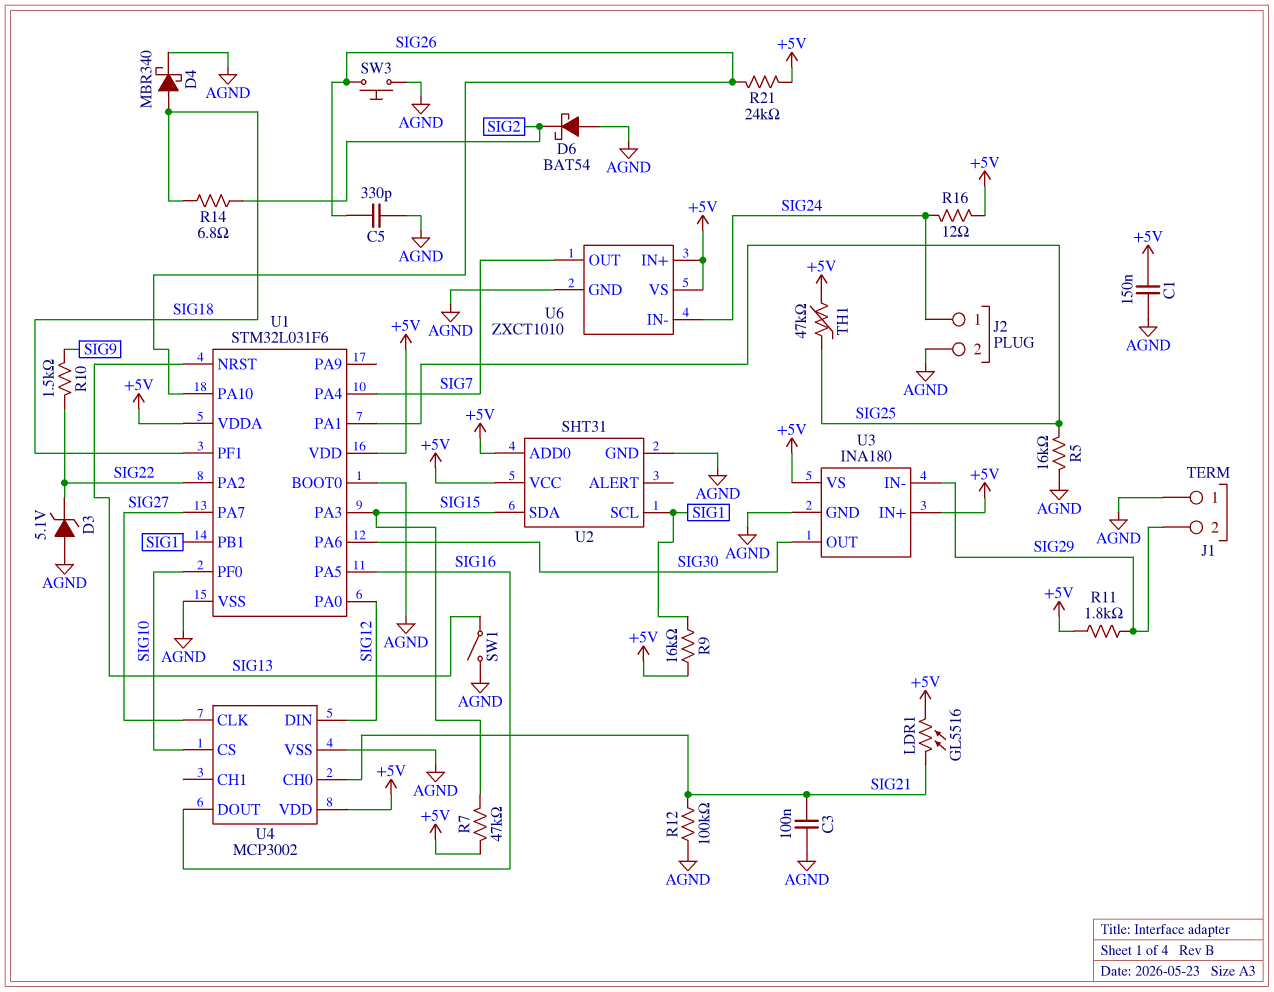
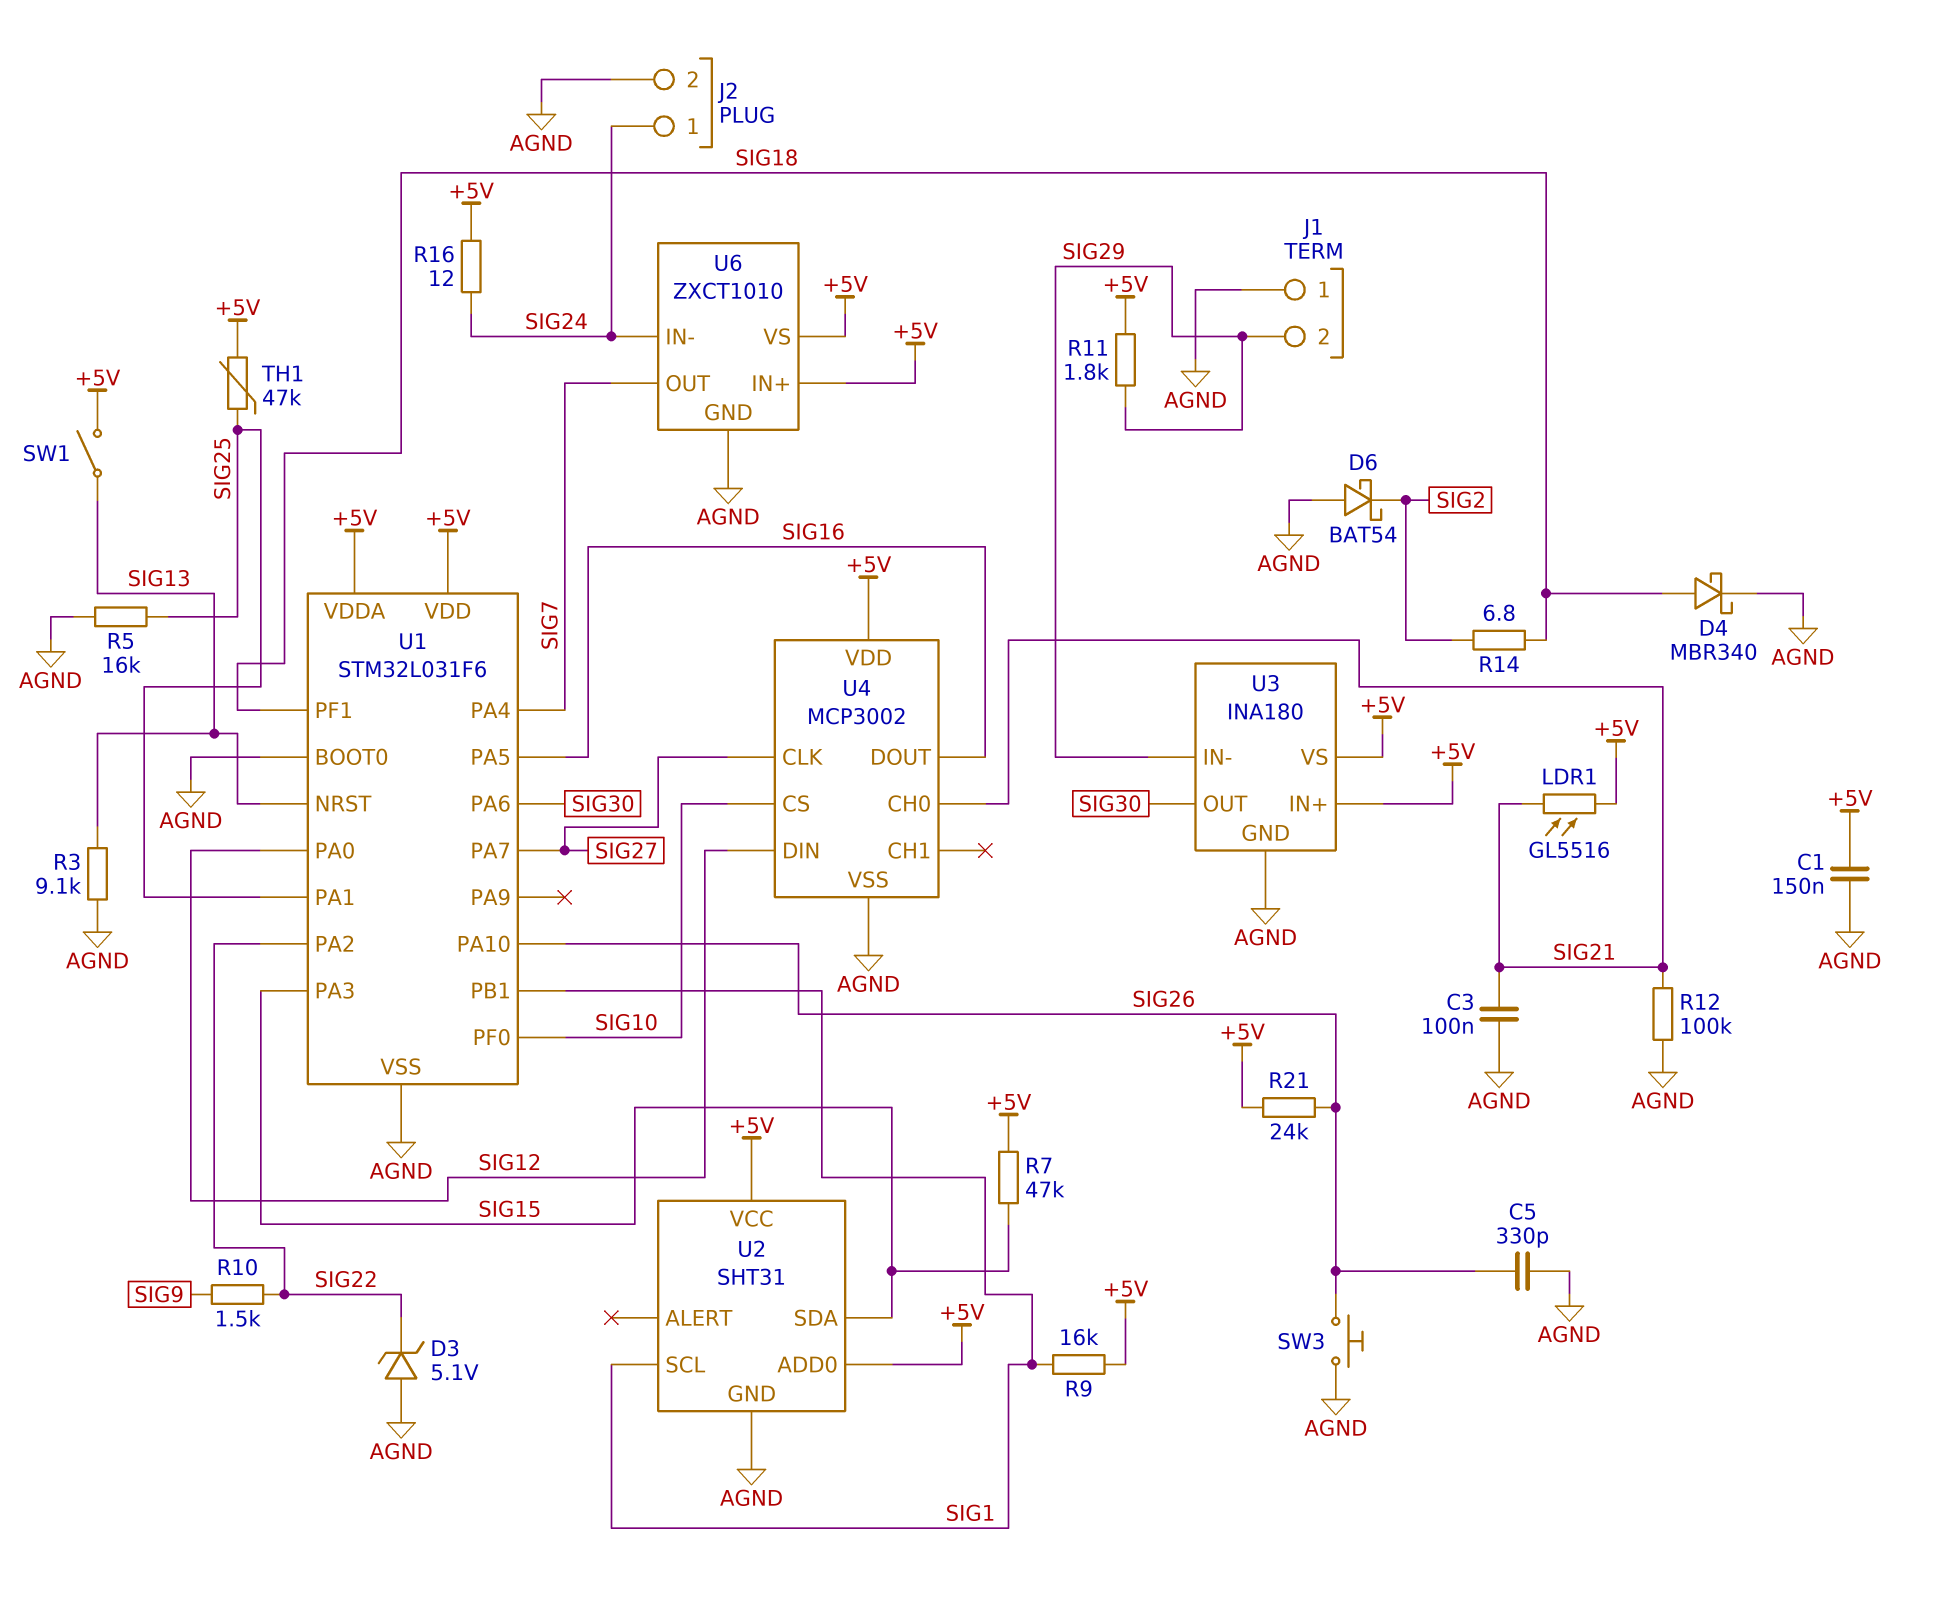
R3: none -> 9.1k (AGND, SIG13)
SW1: switch (AGND, SIG13) -> switch (+5V, SIG13)

